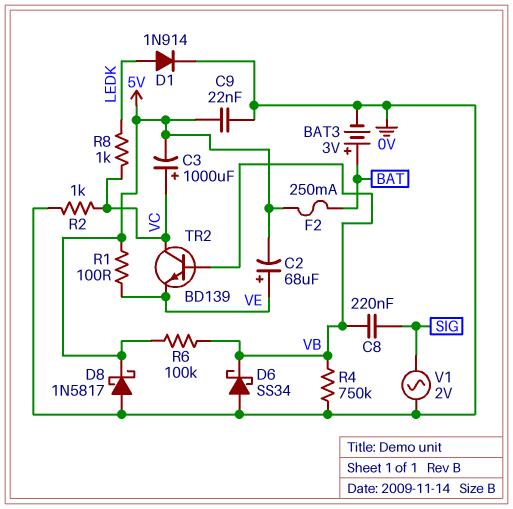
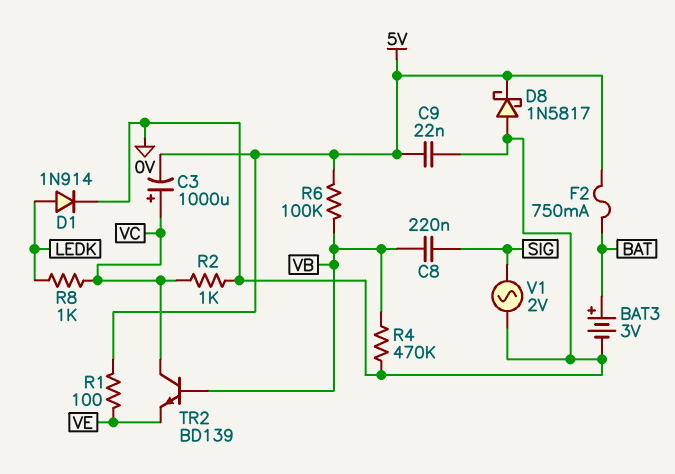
C2: 68uF (plus VE, minus 5V) -> none
D6: schottky SS34 (A 0V, K VB) -> none
F2: 250mA (5V, BAT) -> 750mA (5V, BAT)
R4: 750k (0V, VB) -> 470k (0V, VB)

